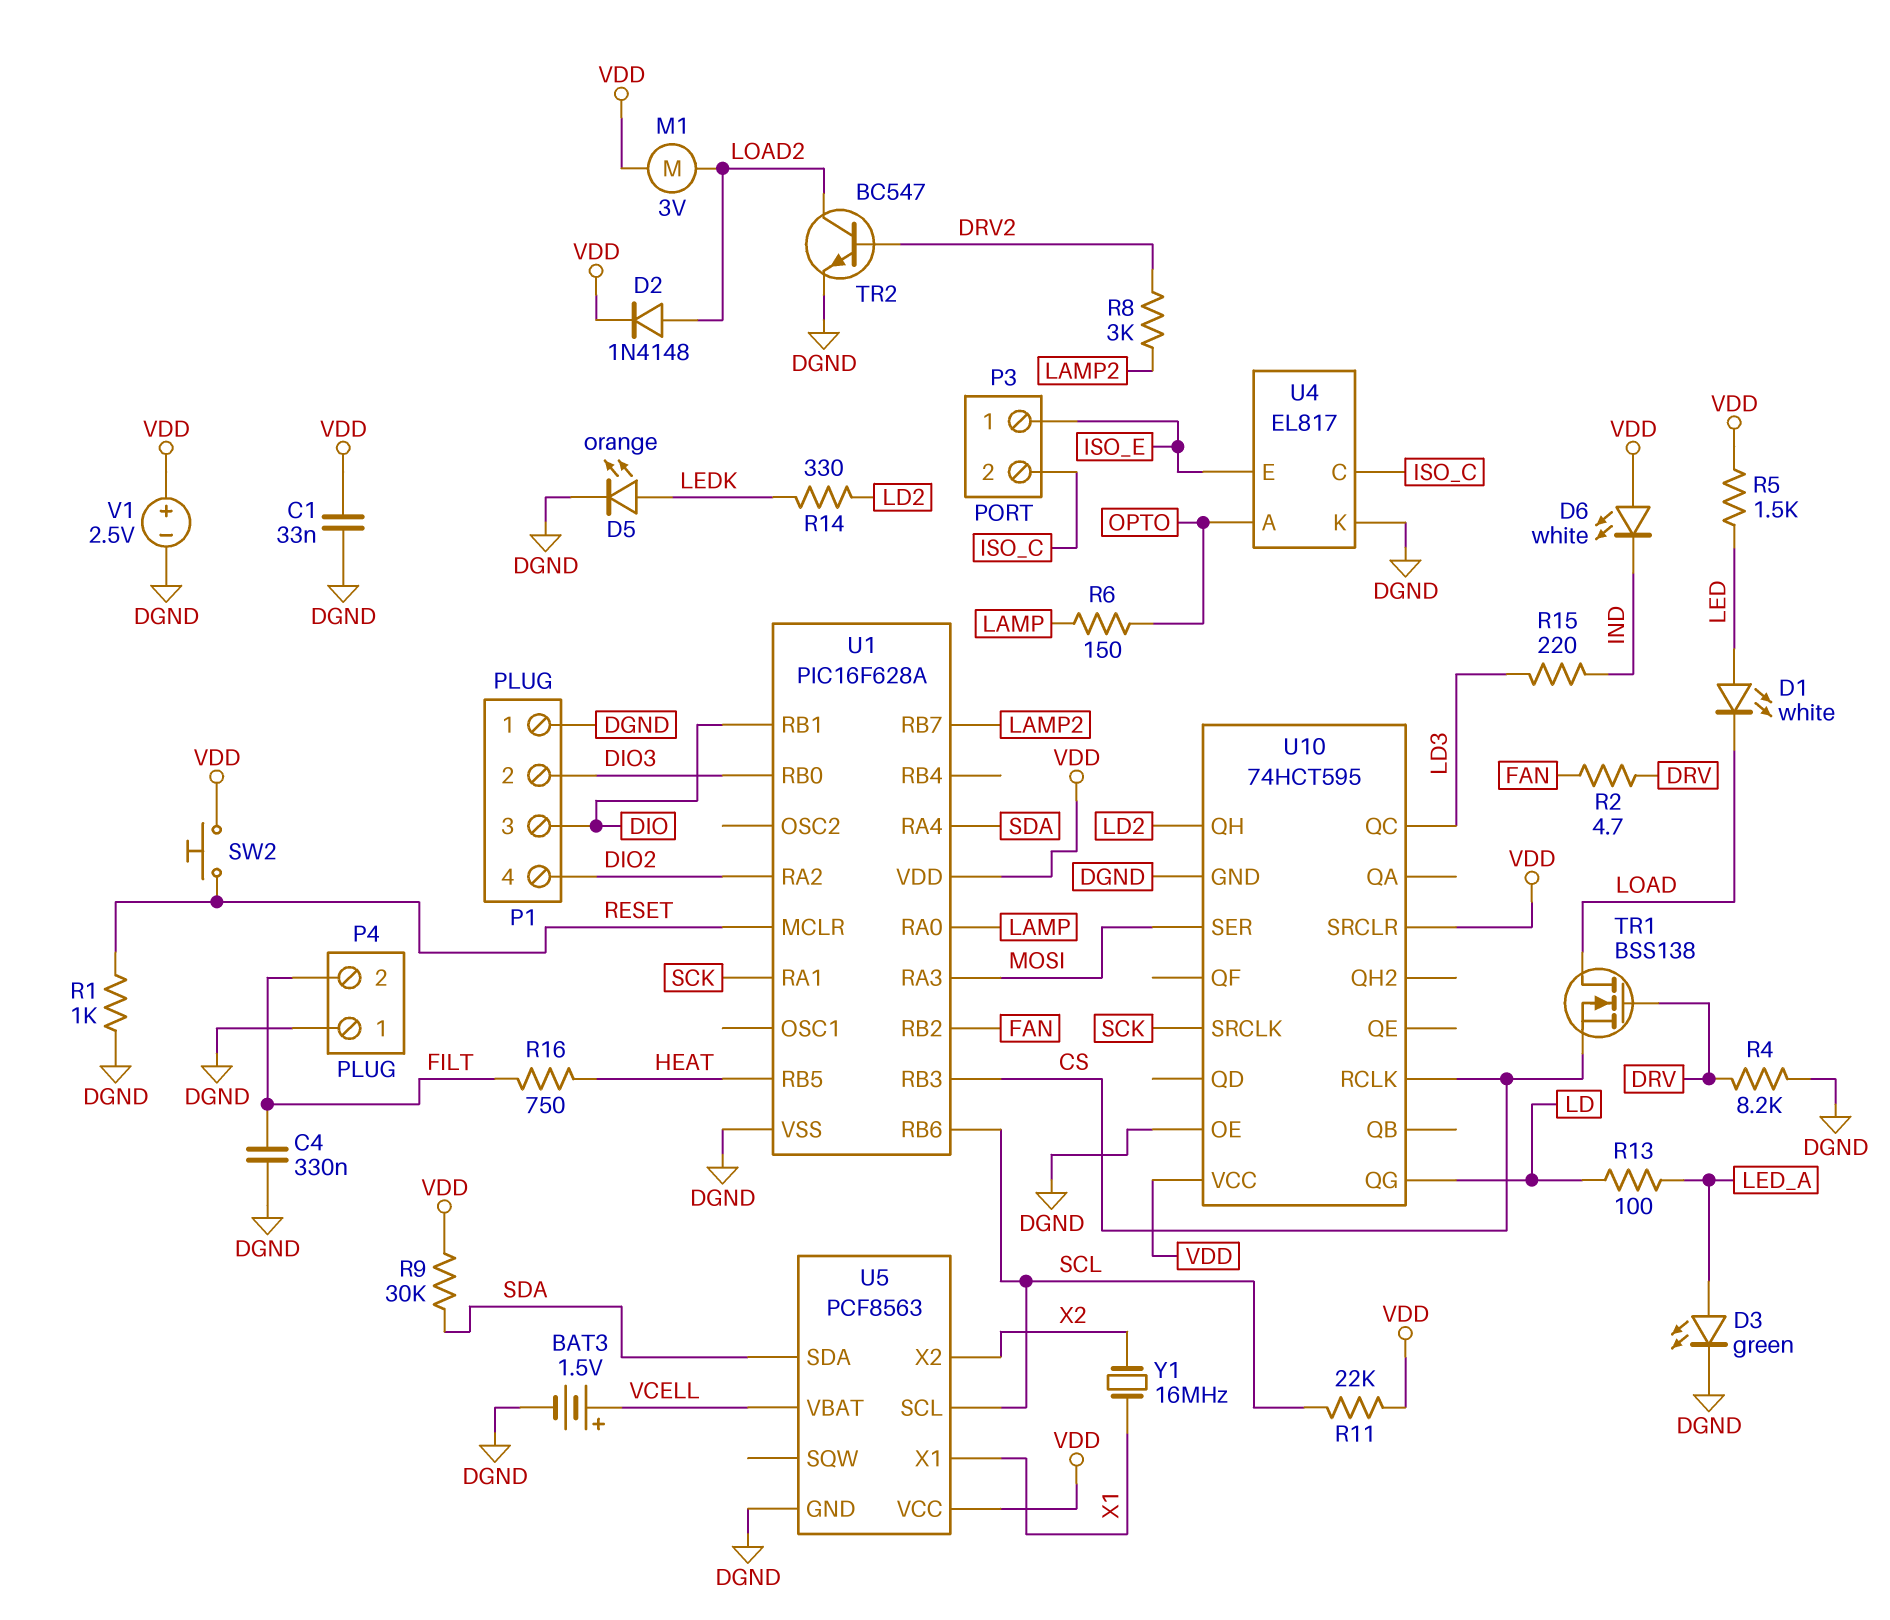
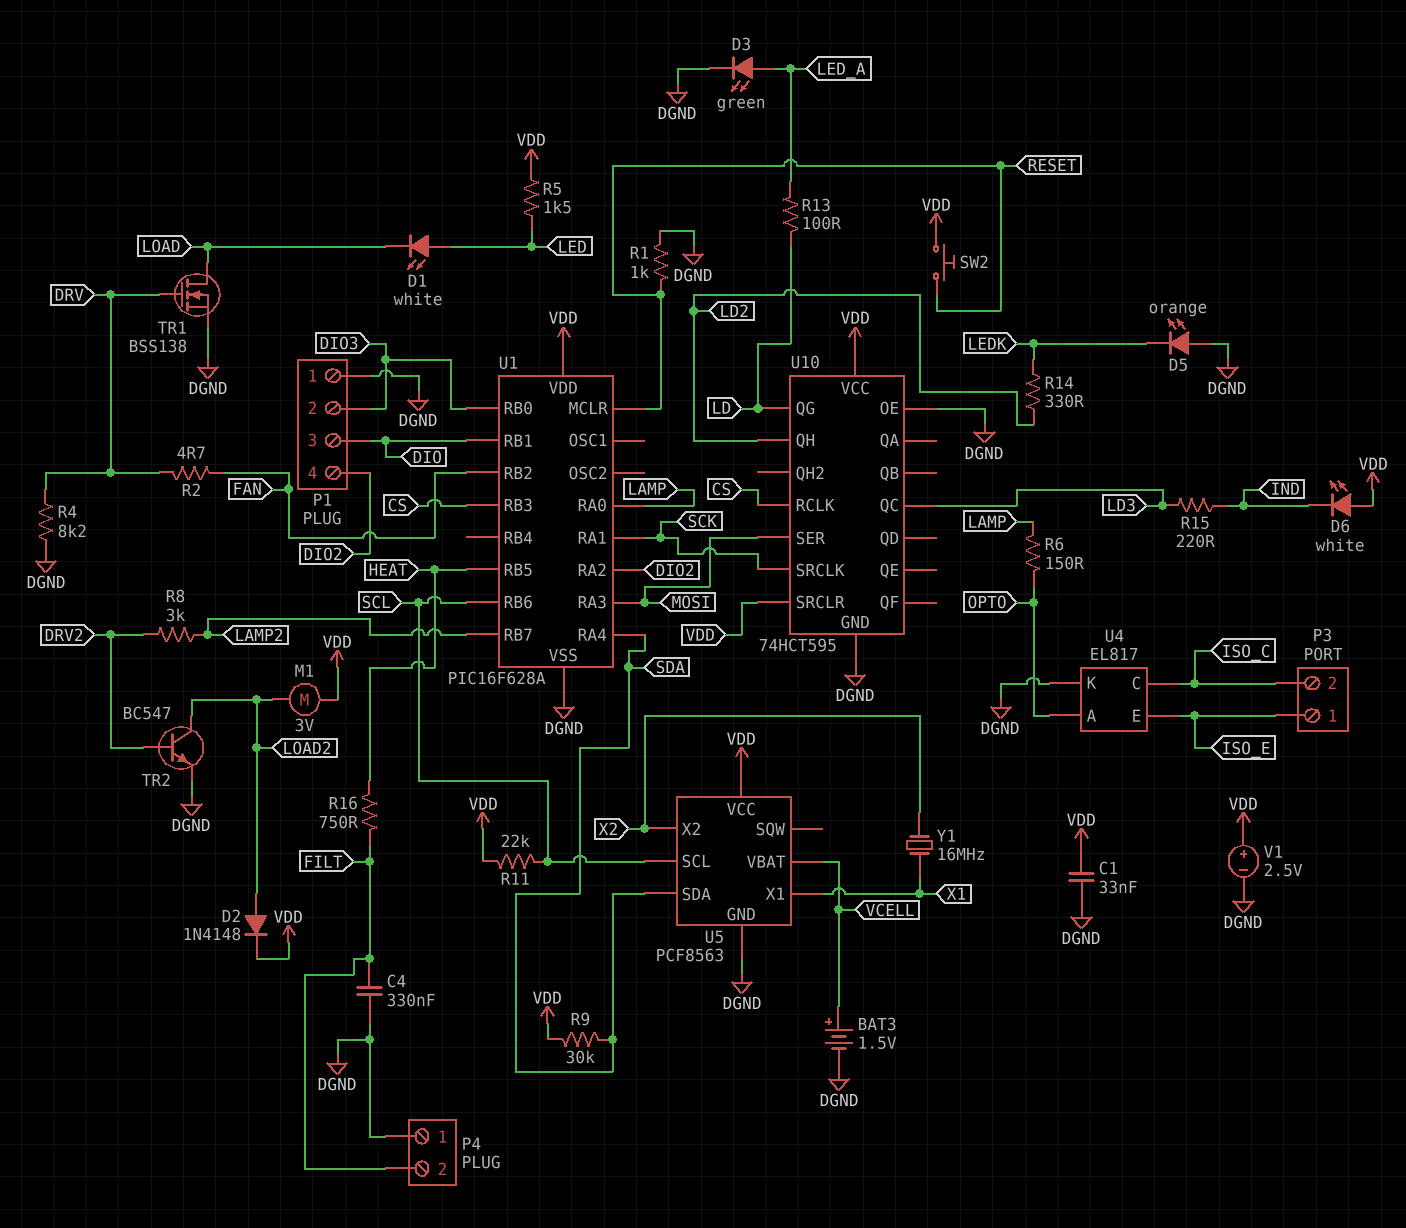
D5: LED orange (A LEDK, K DGND) -> LED orange (A DGND, K LEDK)
TR1: NMOS BSS138 (G DRV, D LOAD, S CS) -> NMOS BSS138 (G DRV, D LOAD, S DGND)

